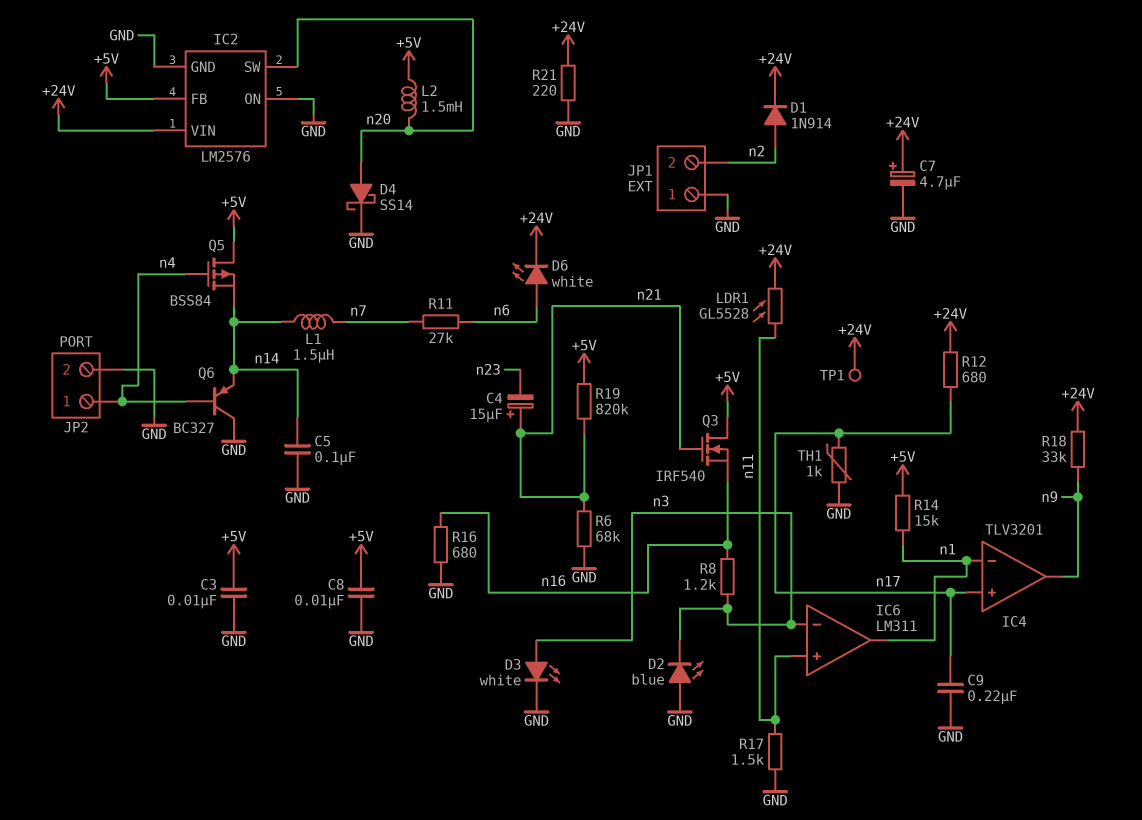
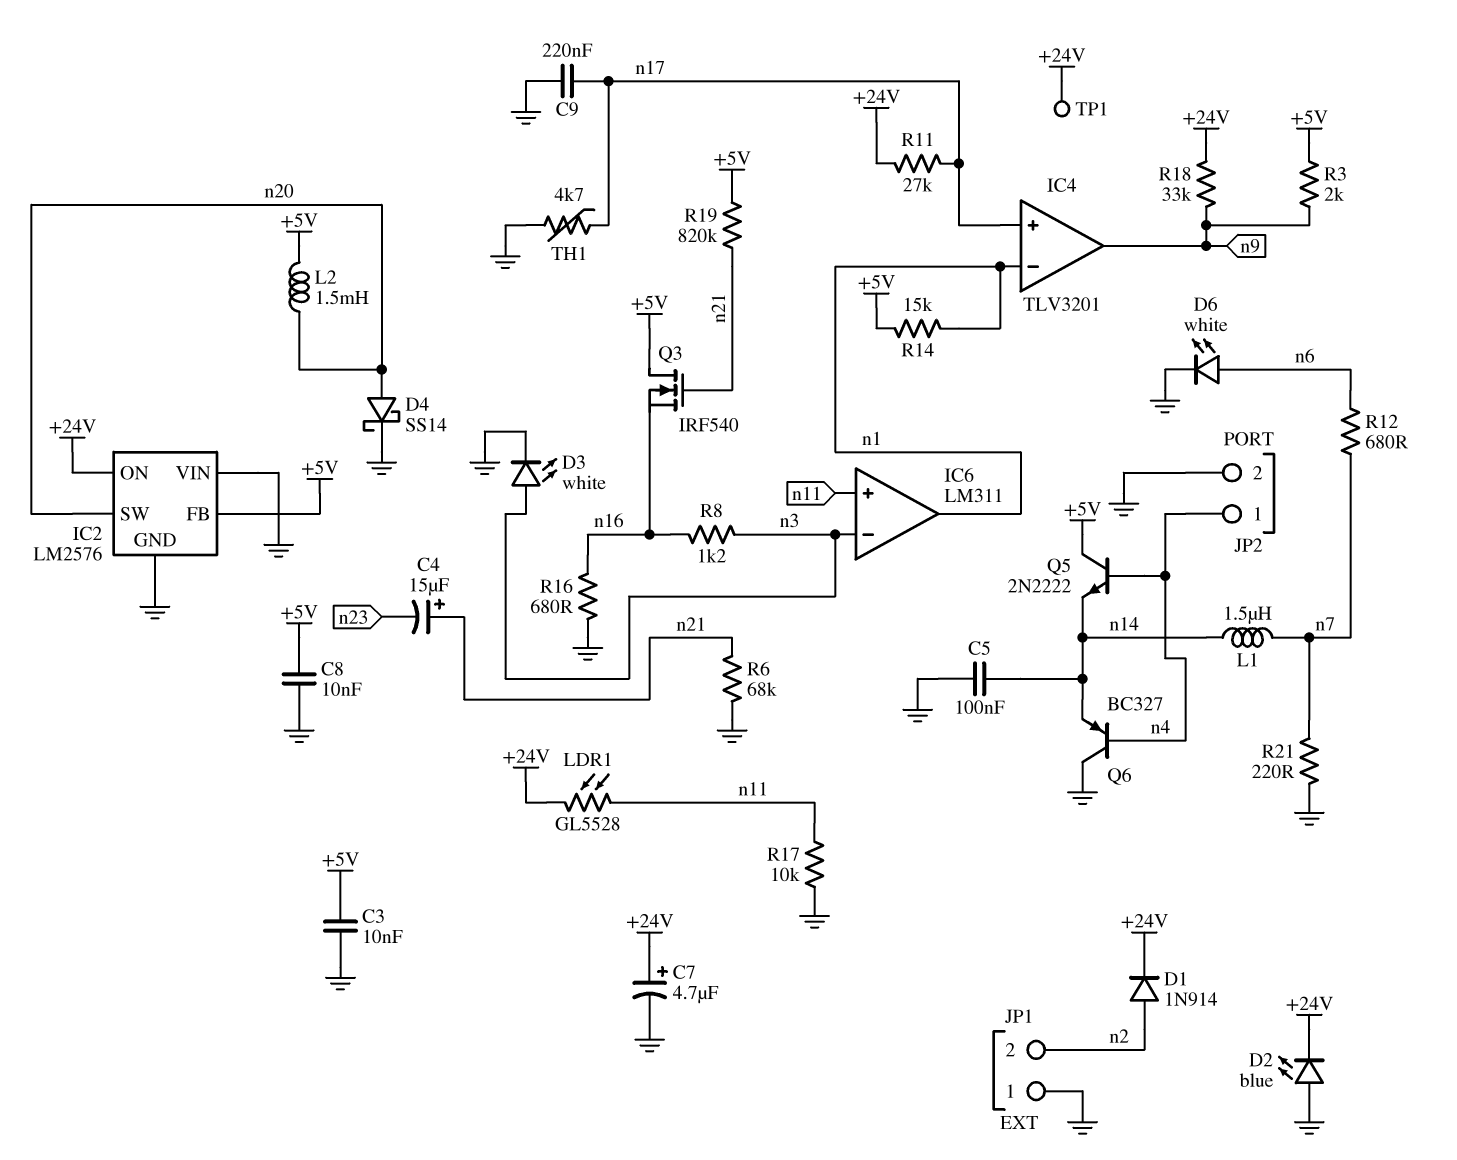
D2: LED blue (A GND, K n3) -> LED blue (A GND, K +24V)
D6: LED white (A n6, K +24V) -> LED white (A n6, K GND)
IC2 pin ON: GND -> +24V
IC2 pin VIN: +24V -> GND
Q5: PMOS BSS84 (G n4, D +5V, S n14) -> NPN 2N2222 (B n4, C +5V, E n14)
R3: none -> 2k (+5V, n9)
R11: 27k (n6, n7) -> 27k (+24V, n17)
R12: 680 (+24V, n17) -> 680 (n6, n7)
R17: 1.5k (GND, n11) -> 10k (GND, n11)
R21: 220 (+24V, GND) -> 220 (GND, n7)
TH1: 1k (GND, n17) -> 4.7k (GND, n17)

